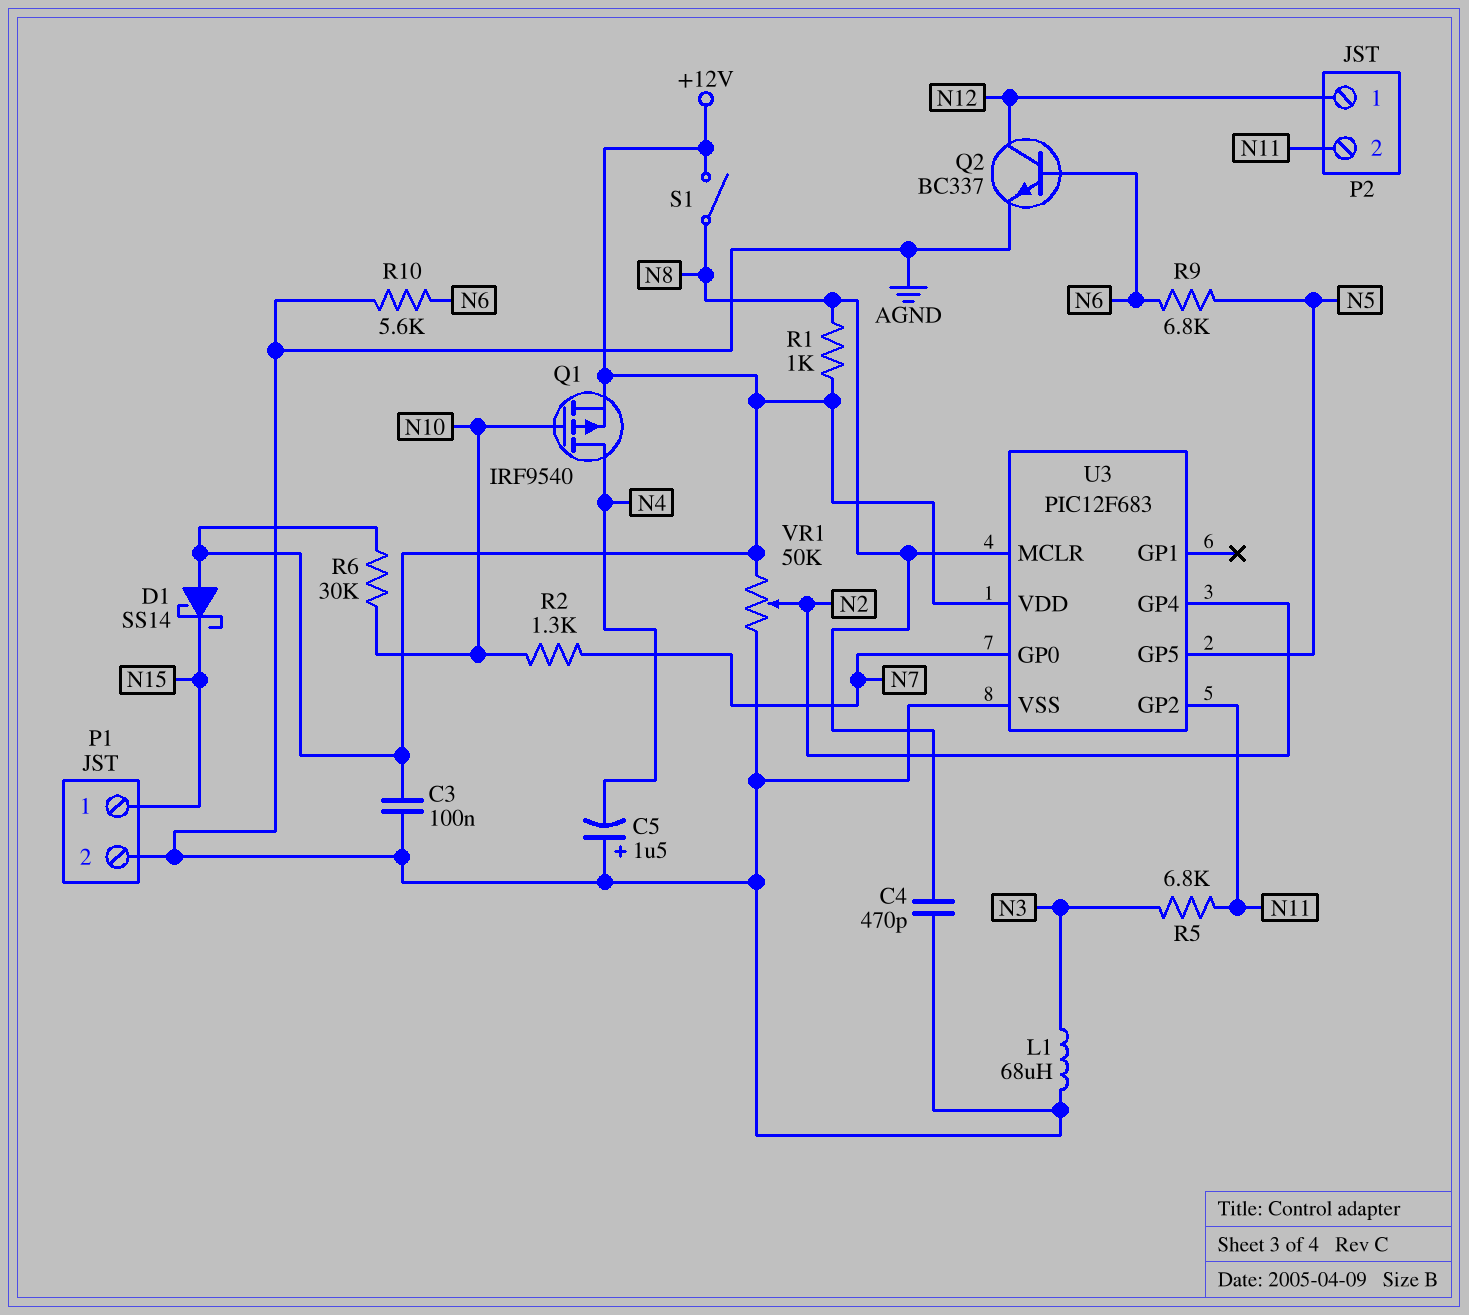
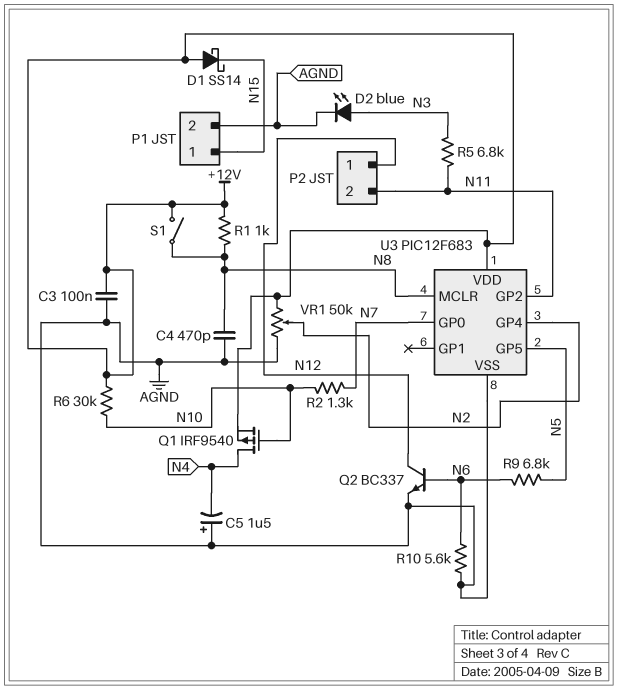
D2: none -> LED blue (A N3, K AGND)
L1: 68uH (AGND, N3) -> none

